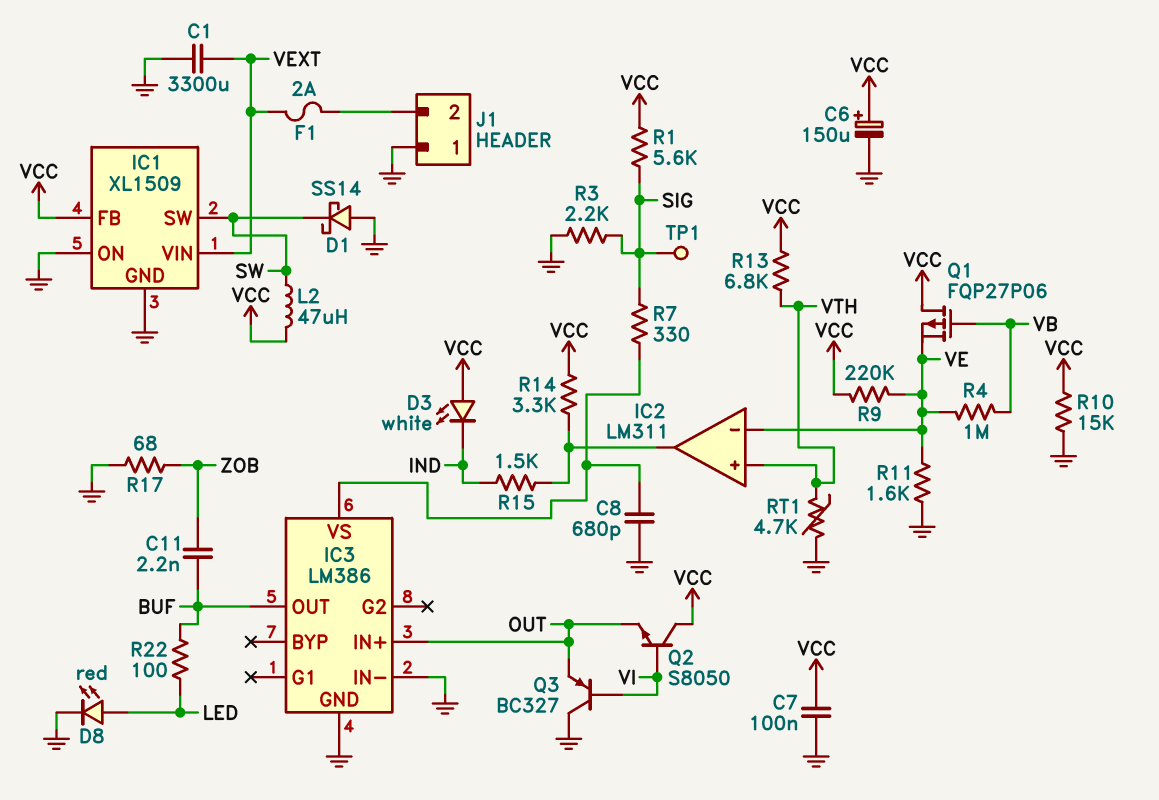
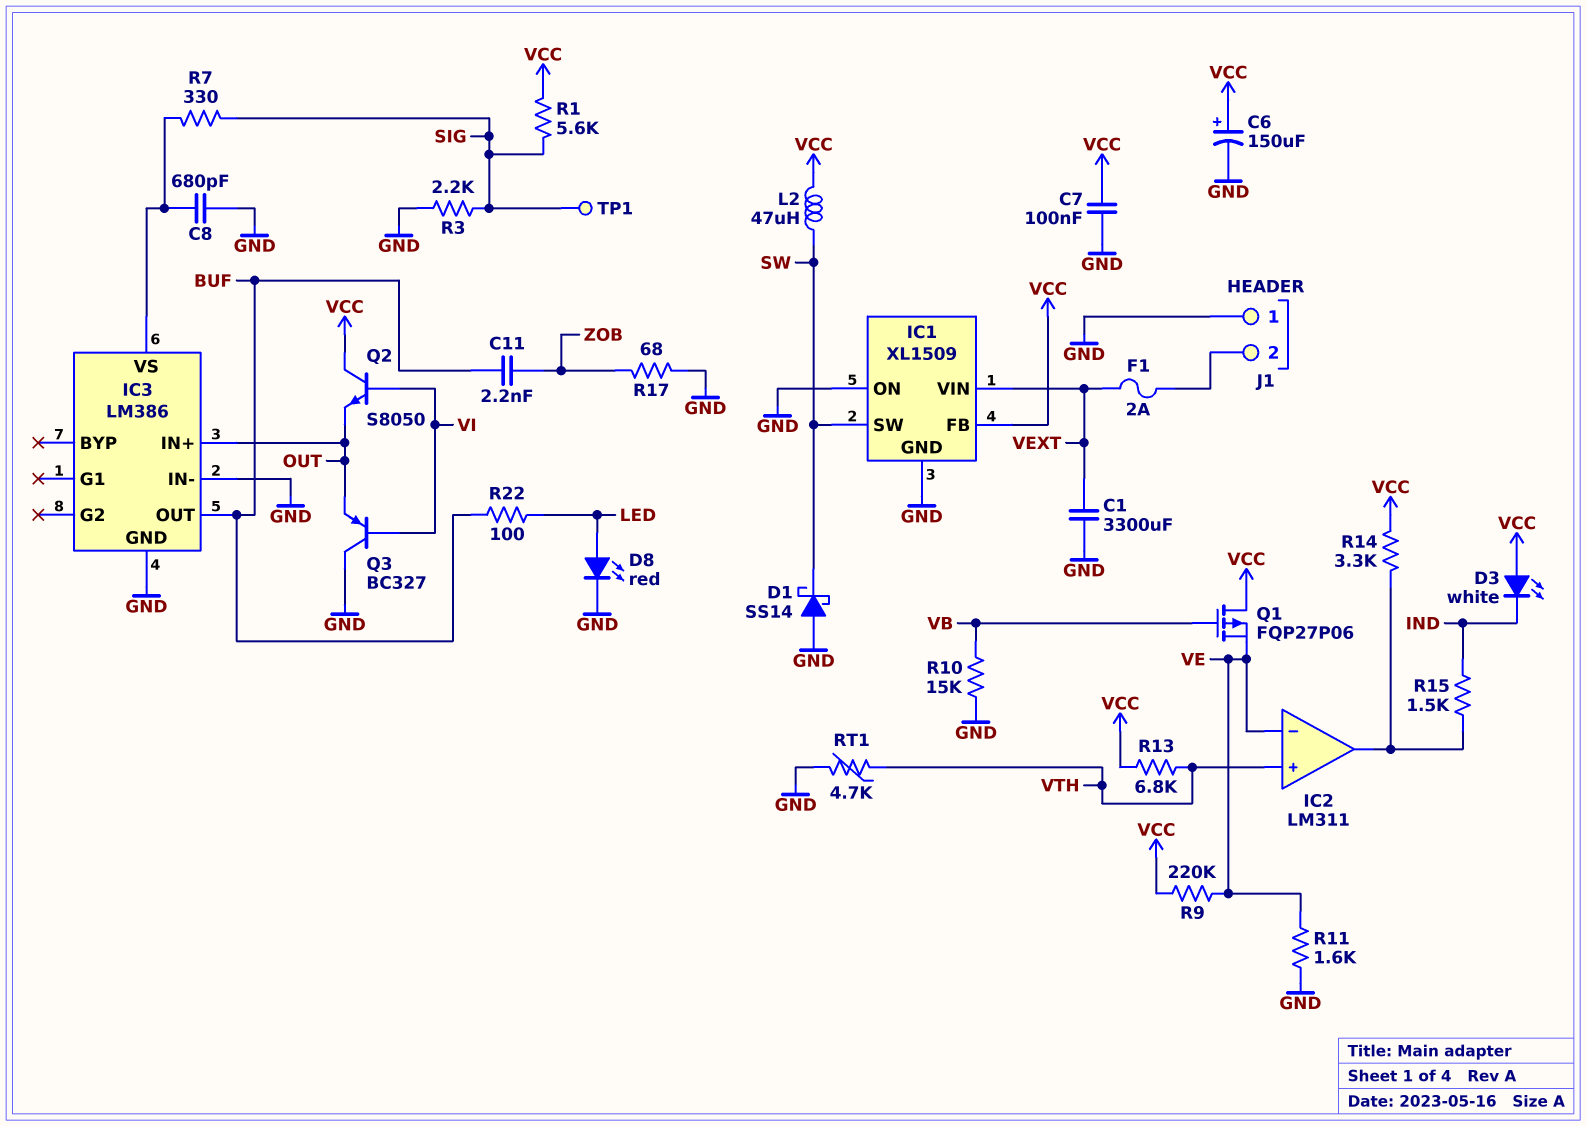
R4: 1M (VB, VE) -> none
R10: 15k (GND, VCC) -> 15k (GND, VB)

